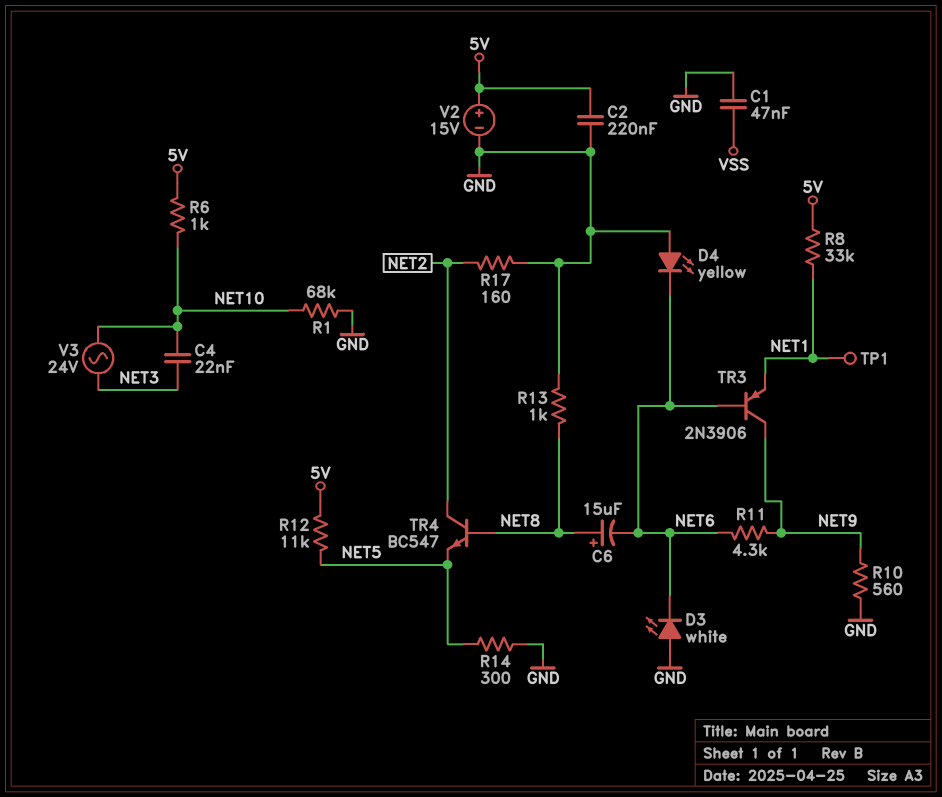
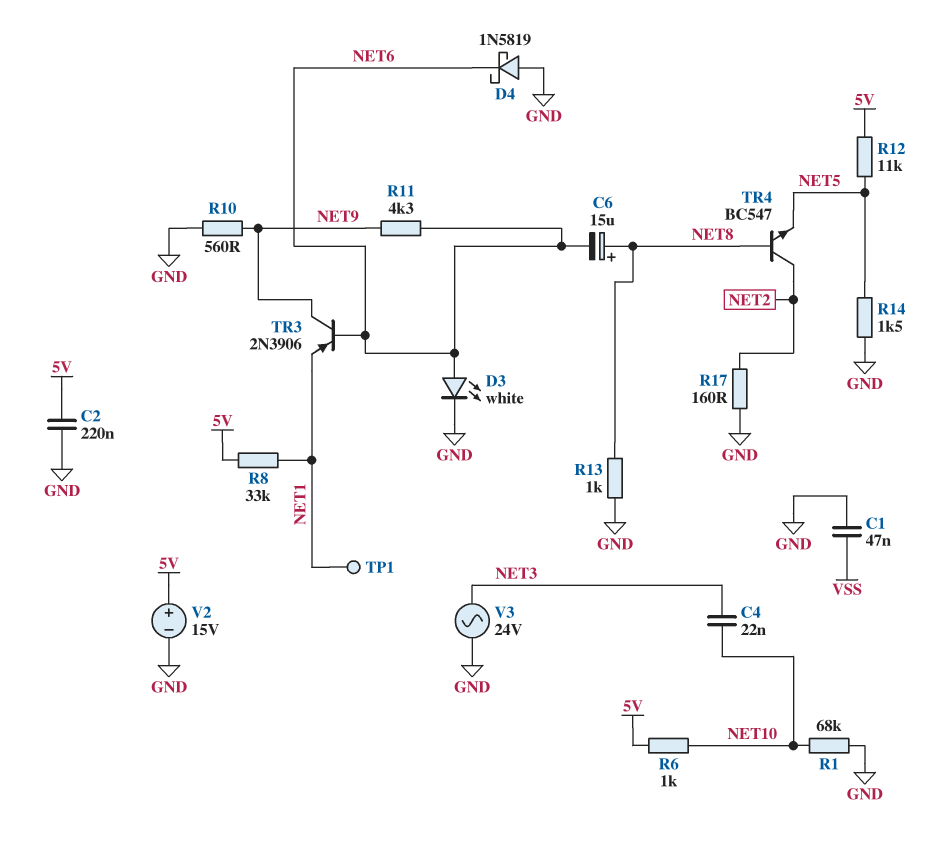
D3: LED white (A GND, K NET6) -> LED white (A NET6, K GND)
D4: LED yellow (A GND, K NET6) -> schottky 1N5819 (A GND, K NET6)
R14: 300 (GND, NET5) -> 1.5k (GND, NET5)
V3: AC 24V (NET3, NET10) -> AC 24V (GND, NET3)

